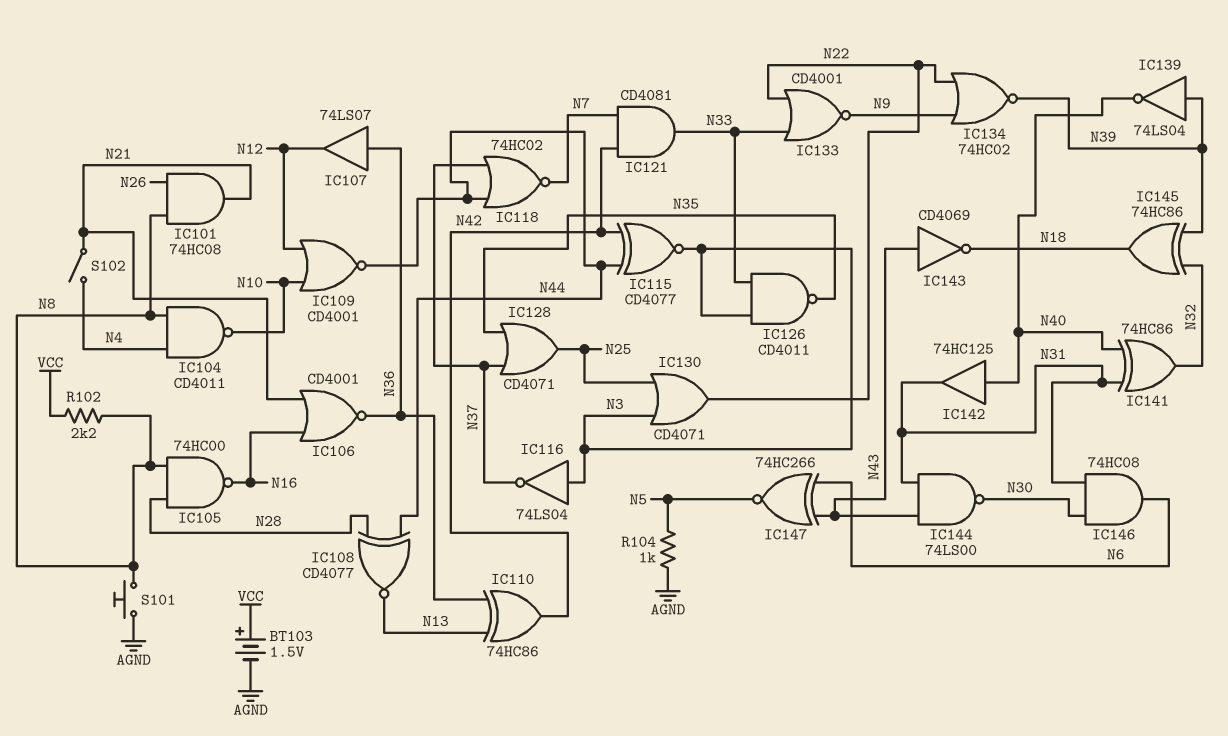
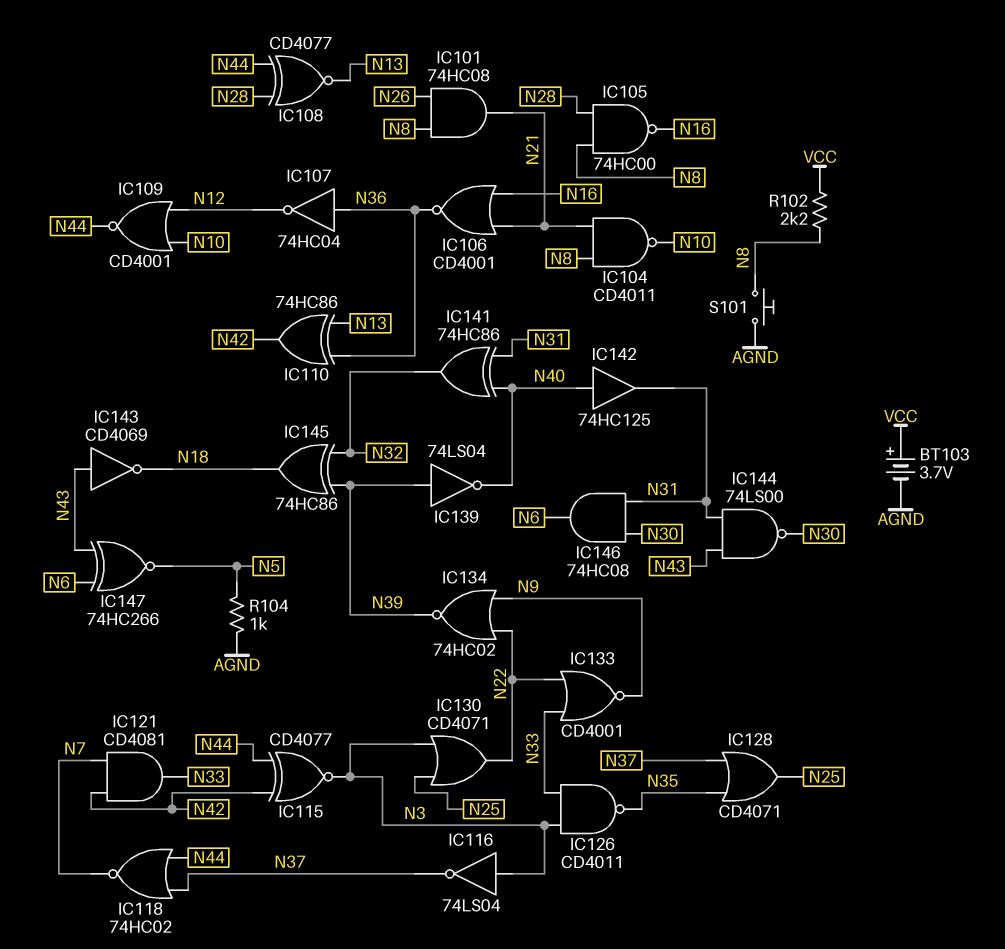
BT103: 1.5V (plus VCC, minus AGND) -> 3.7V (plus VCC, minus AGND)
IC104: NAND CD4011 (in N4, in N8, out N10) -> NAND CD4011 (in N8, in N21, out N10)
IC107: buffer 74LS07 (in N36, out N12) -> NOT 74HC04 (in N36, out N12)
S102: switch (N4, N21) -> none

